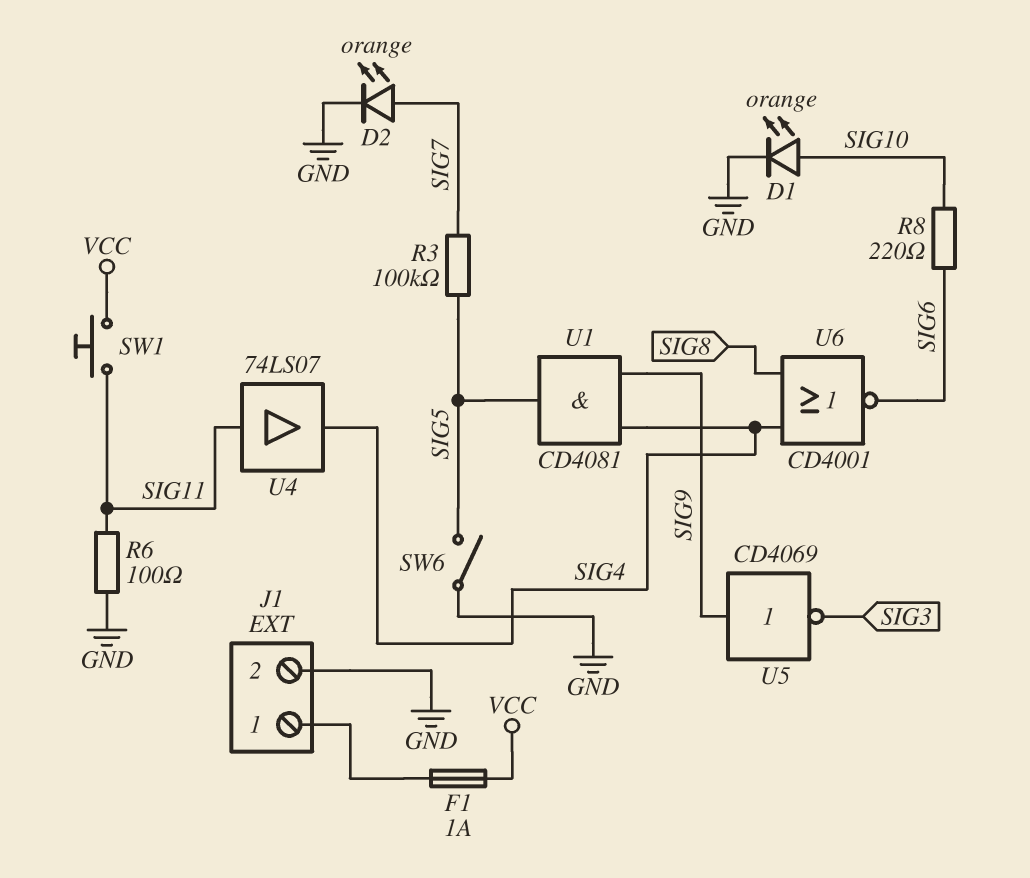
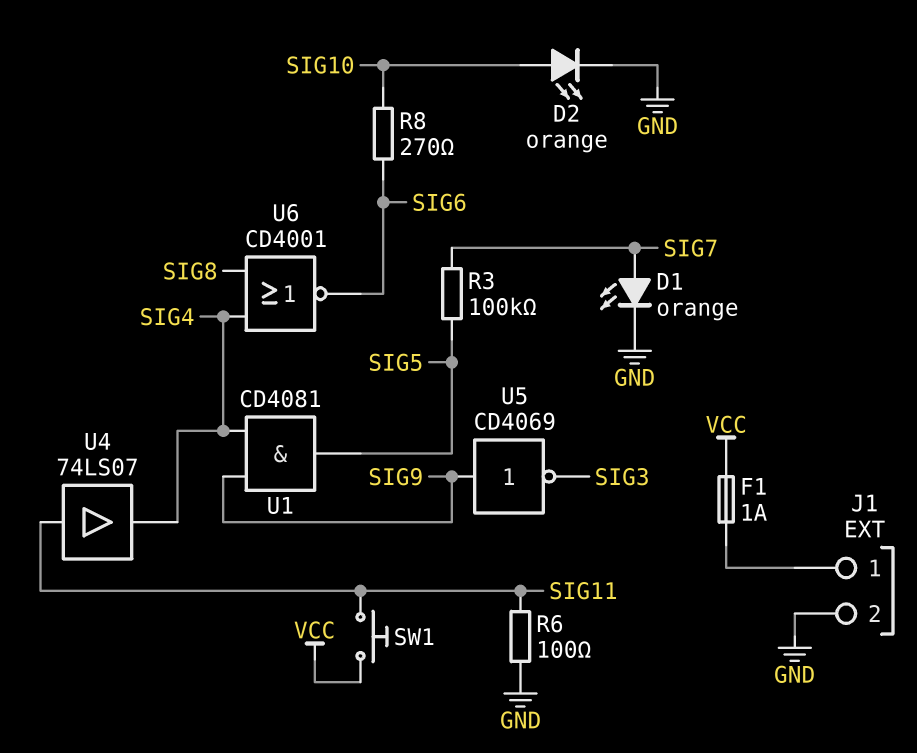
D1: LED orange (A SIG10, K GND) -> LED orange (A SIG7, K GND)
D2: LED orange (A SIG7, K GND) -> LED orange (A SIG10, K GND)
R8: 220 (SIG6, SIG10) -> 270 (SIG6, SIG10)
SW6: switch (GND, SIG5) -> none

